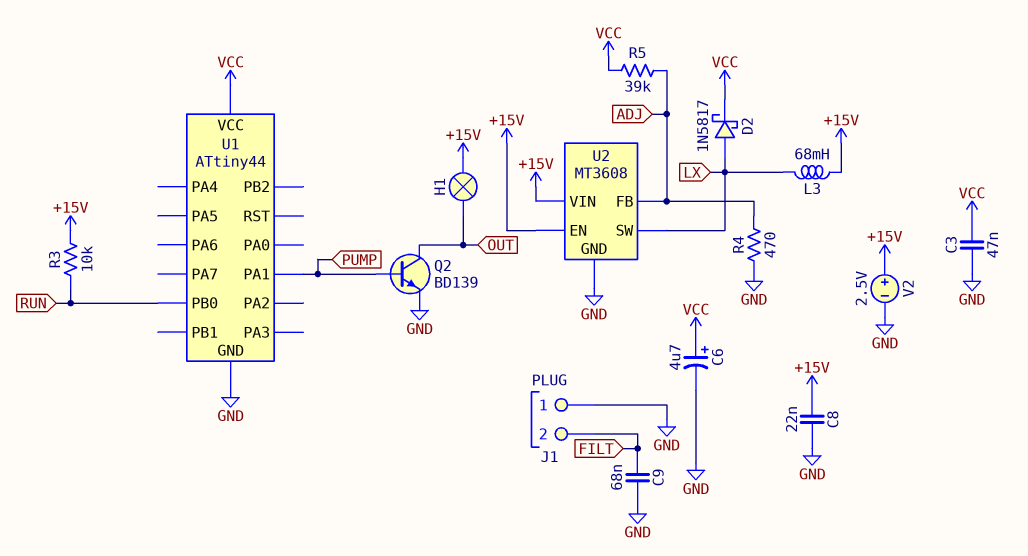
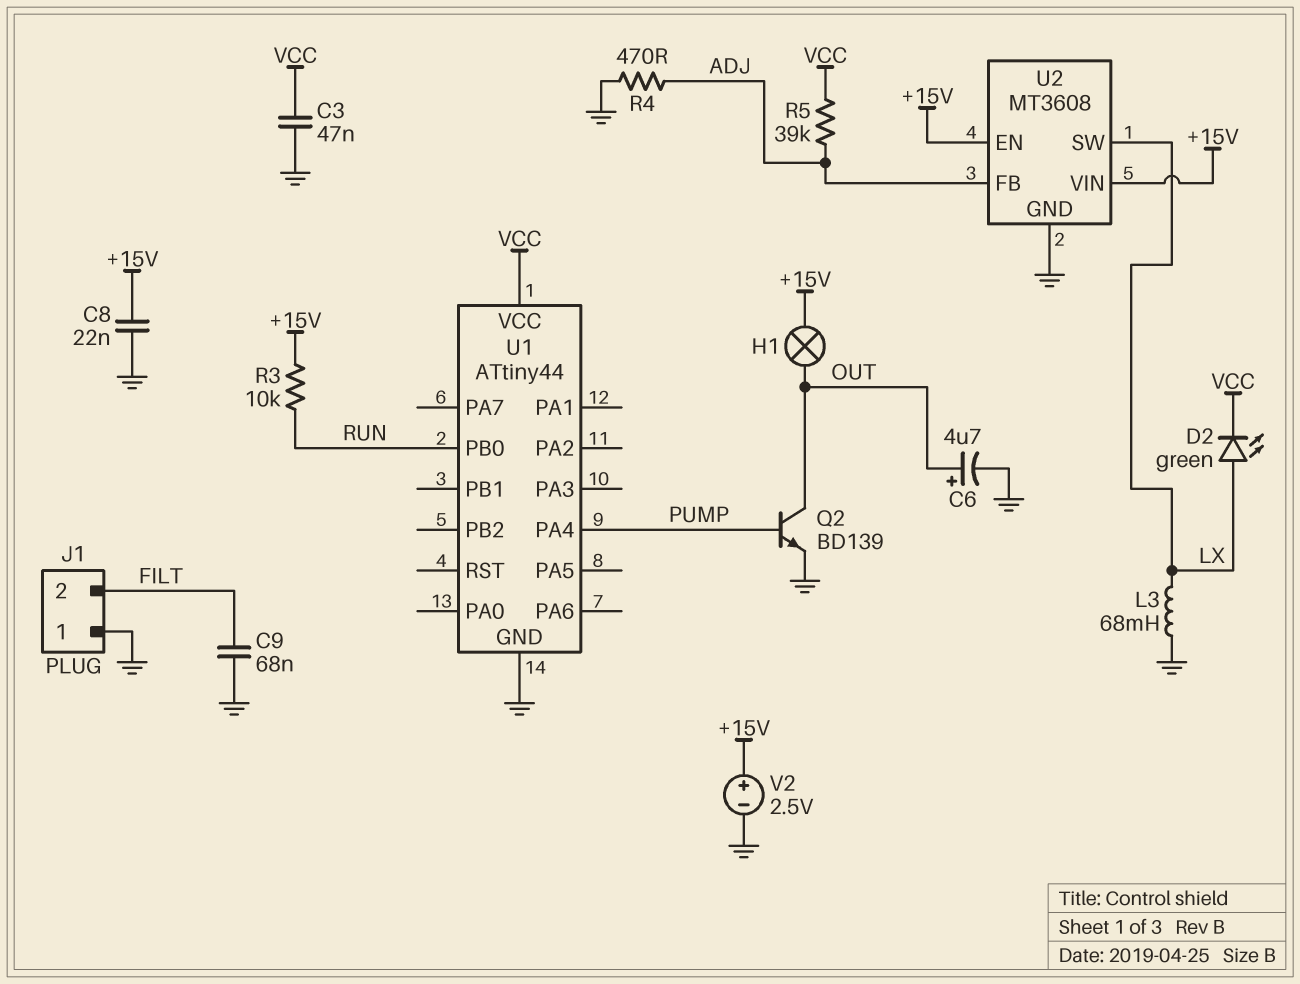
C6: 4.7uF (plus VCC, minus GND) -> 4.7uF (plus OUT, minus GND)
D2: schottky 1N5817 (A LX, K VCC) -> LED green (A LX, K VCC)
L3: 68mH (+15V, LX) -> 68mH (GND, LX)
U1 pin PA1: PUMP -> none
U1 pin PA4: none -> PUMP

